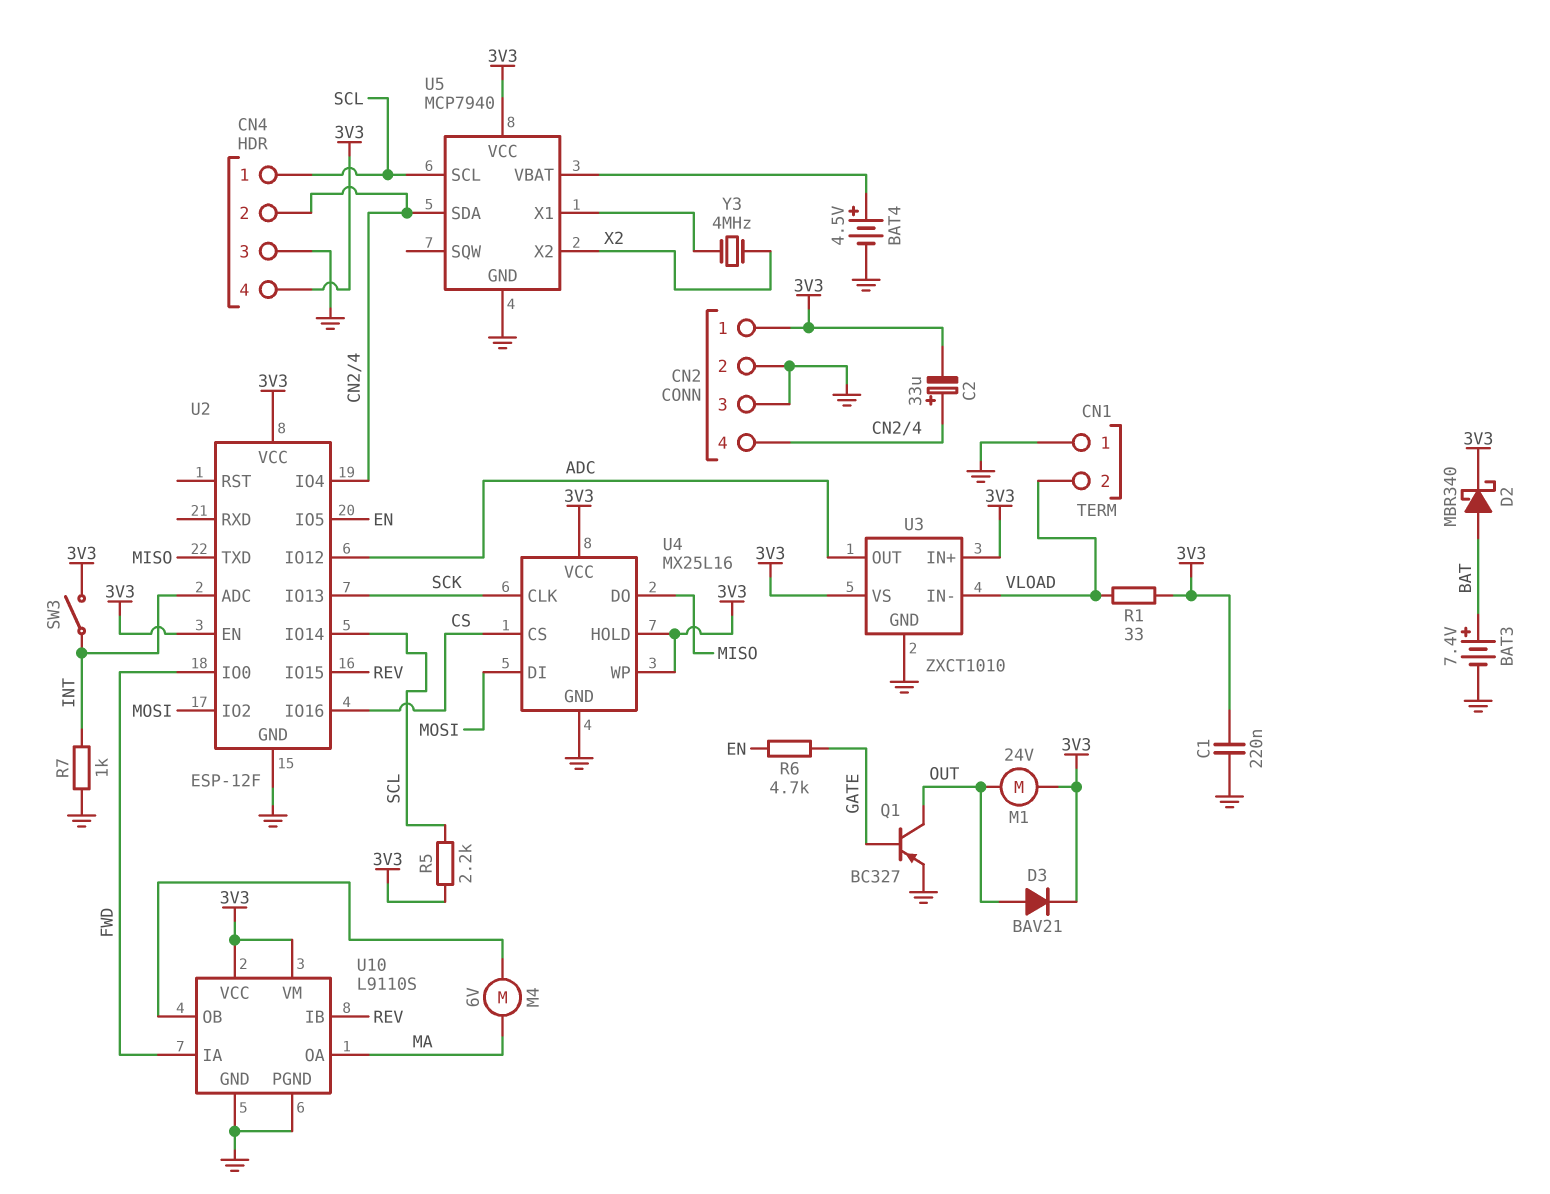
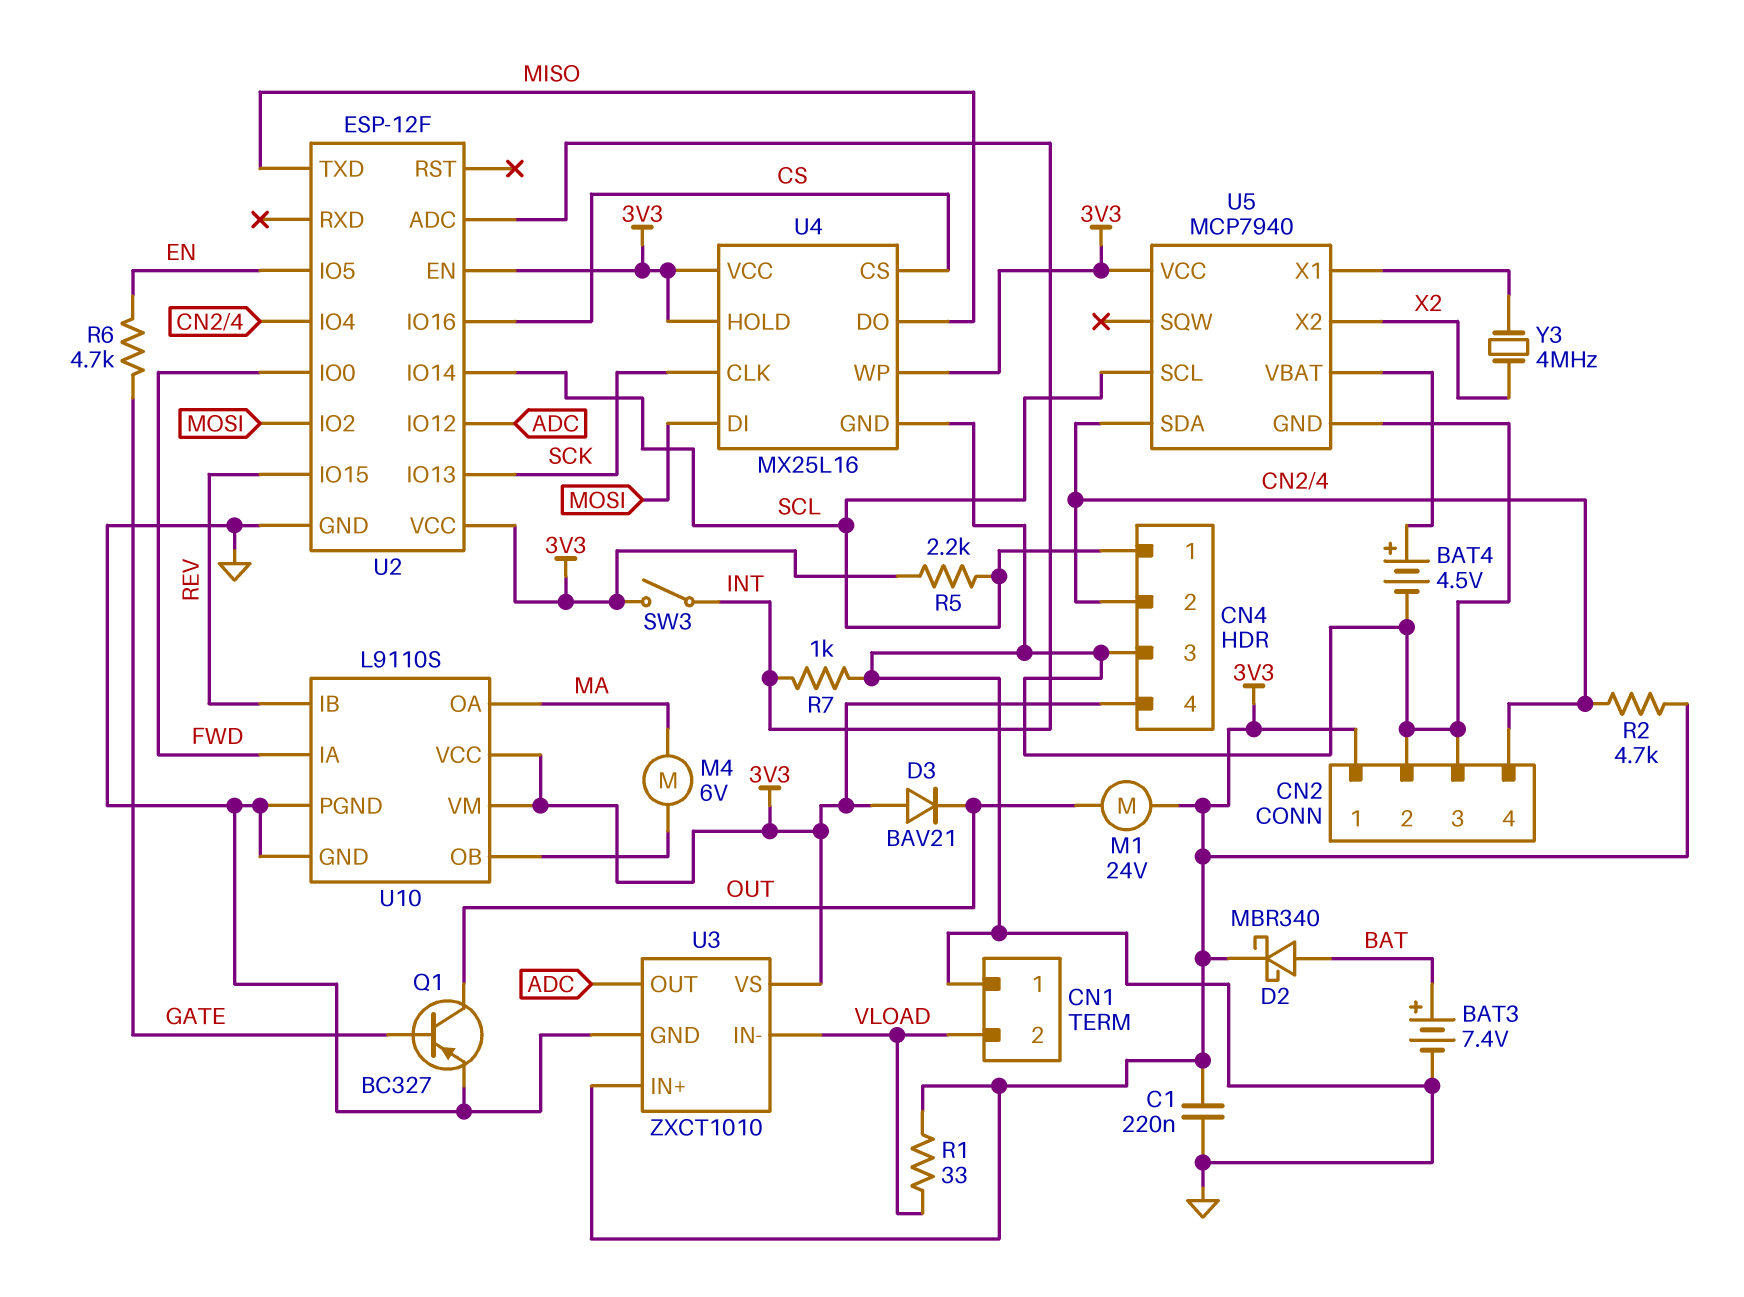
C2: 33uF (plus CN2/4, minus 3V3) -> none
D3: diode BAV21 (A OUT, K 3V3) -> diode BAV21 (A 3V3, K OUT)
R2: none -> 4.7k (3V3, CN2/4)

